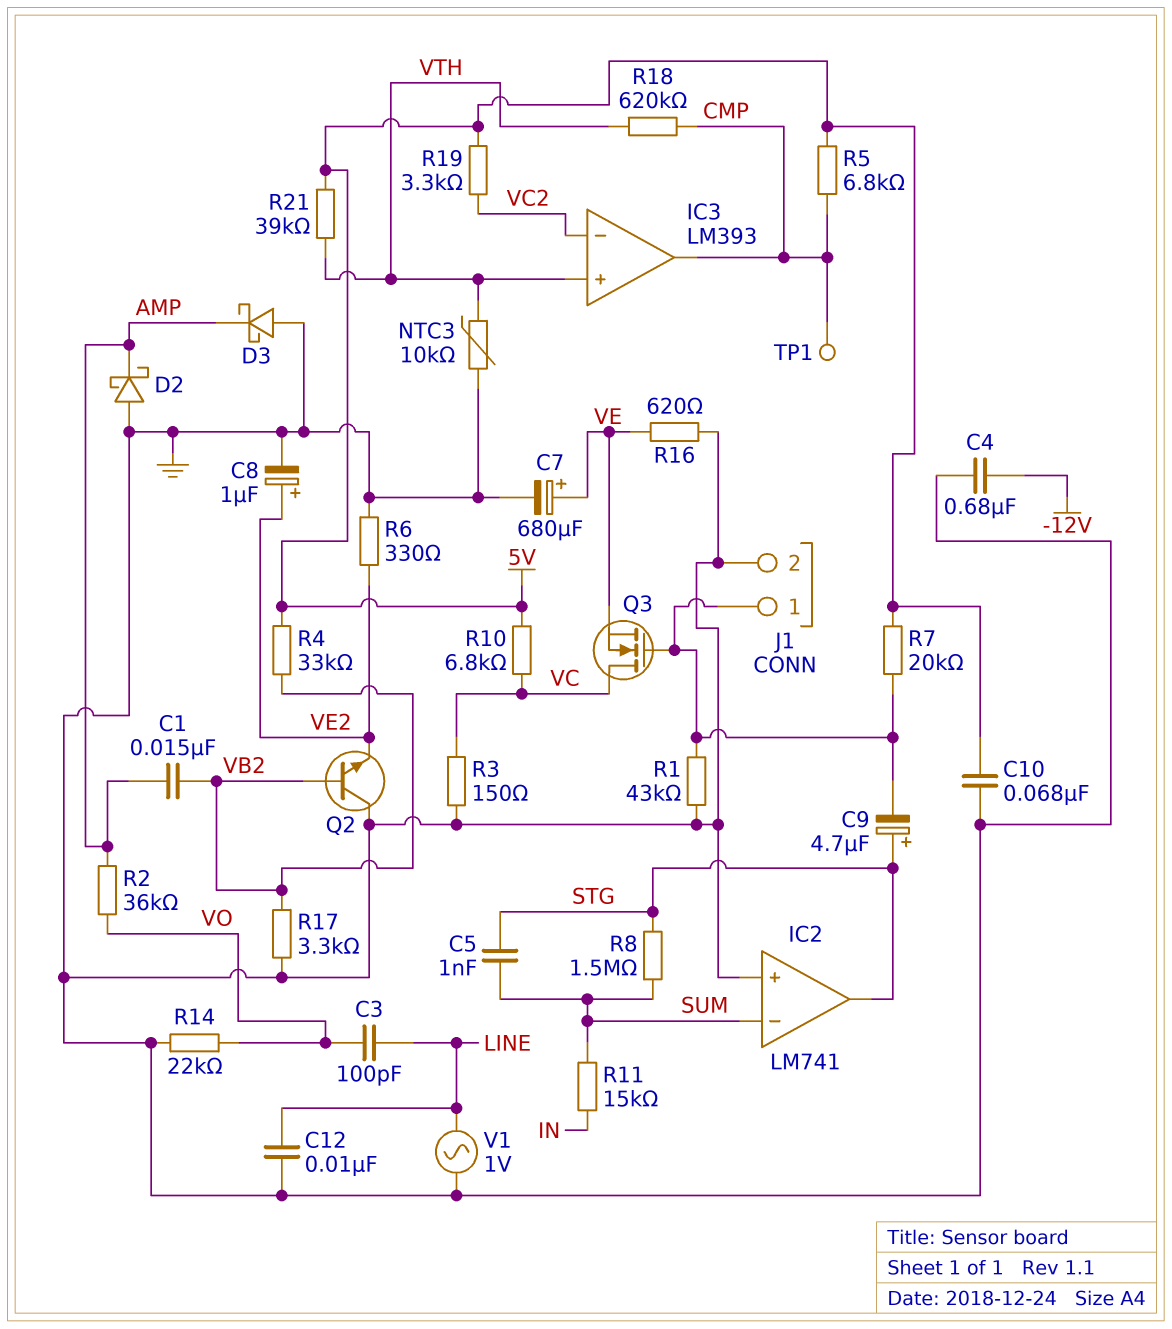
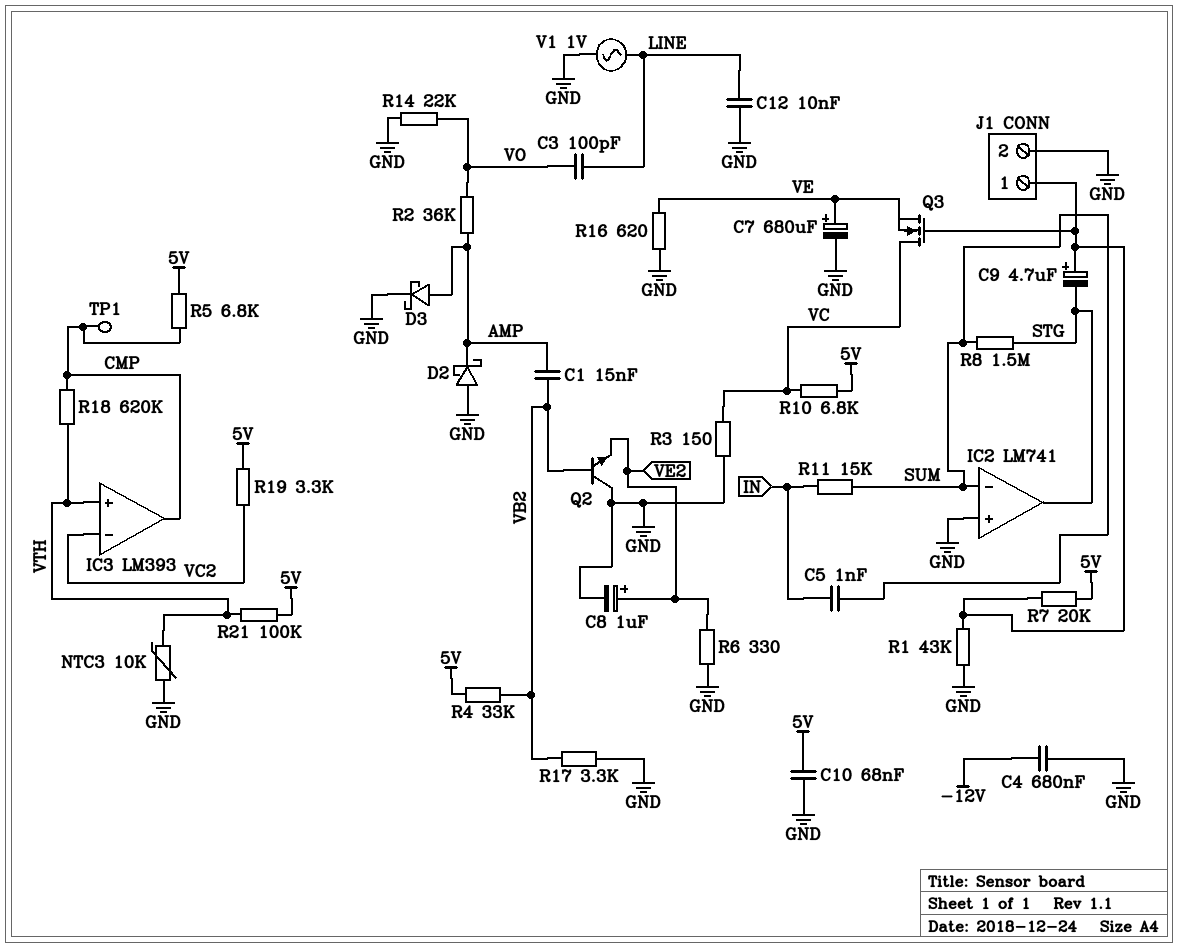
C5: 1nF (STG, SUM) -> 1nF (IN, SUM)
C9: 4.7uF (plus STG, minus J1/1) -> 4.7uF (plus J1/1, minus STG)
D3: schottky (A GND, K AMP) -> schottky (A AMP, K GND)
R21: 39k (5V, VTH) -> 100k (5V, VTH)

